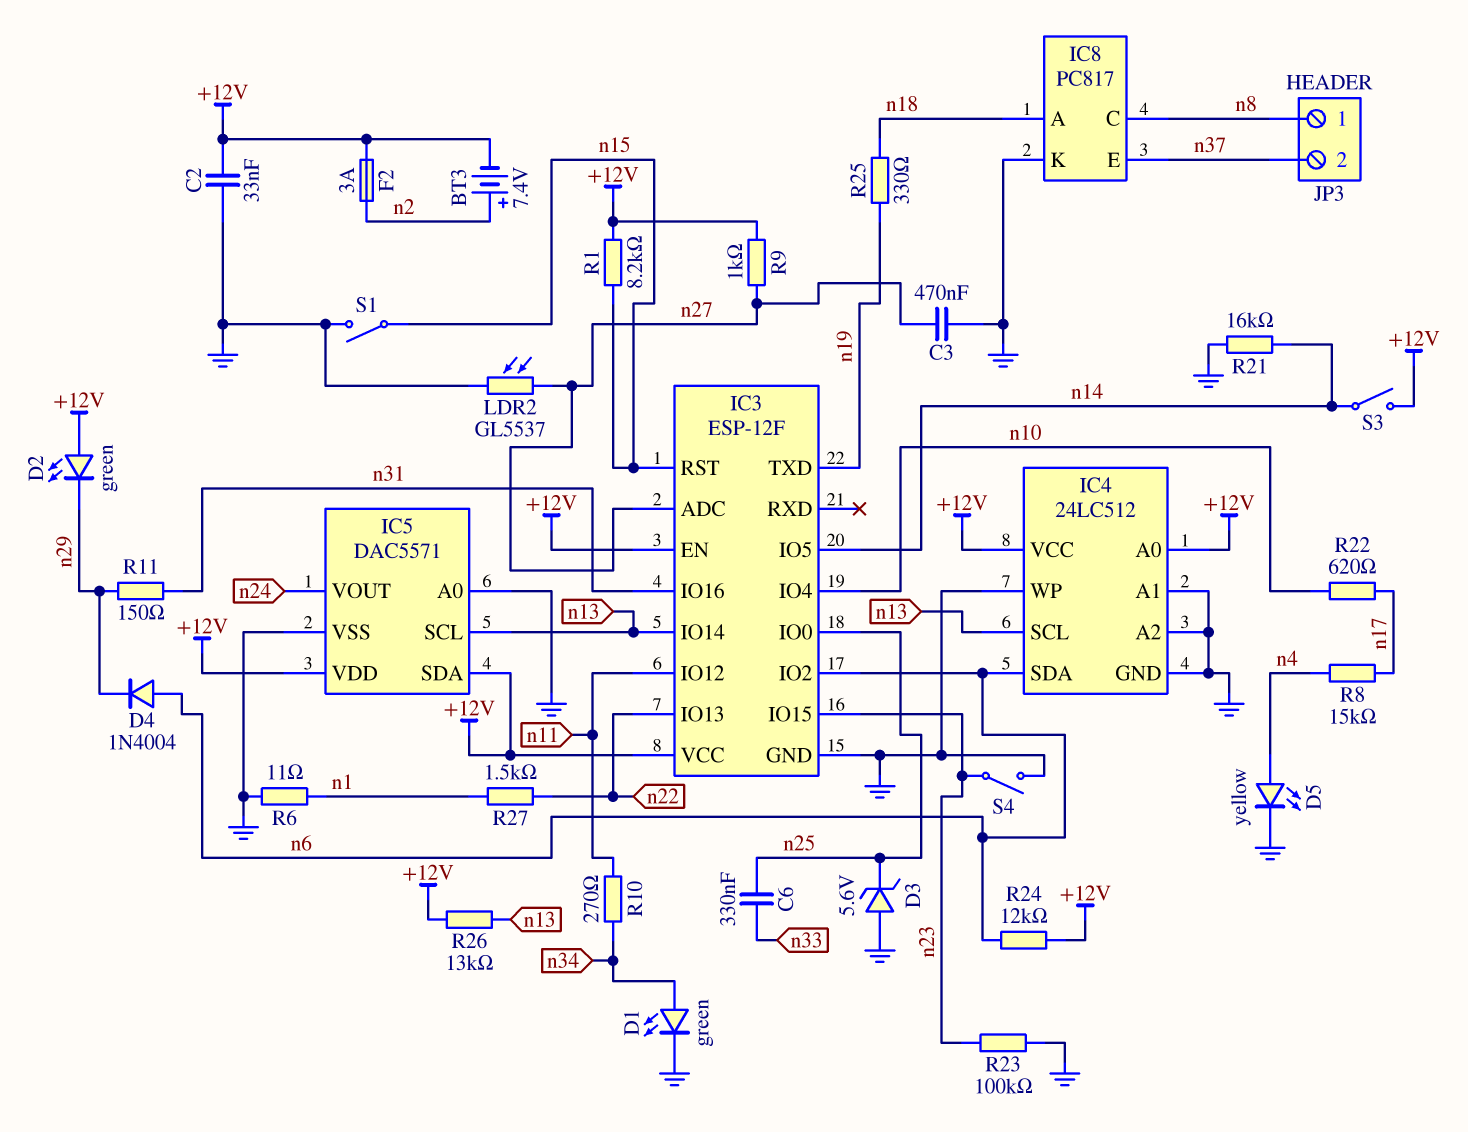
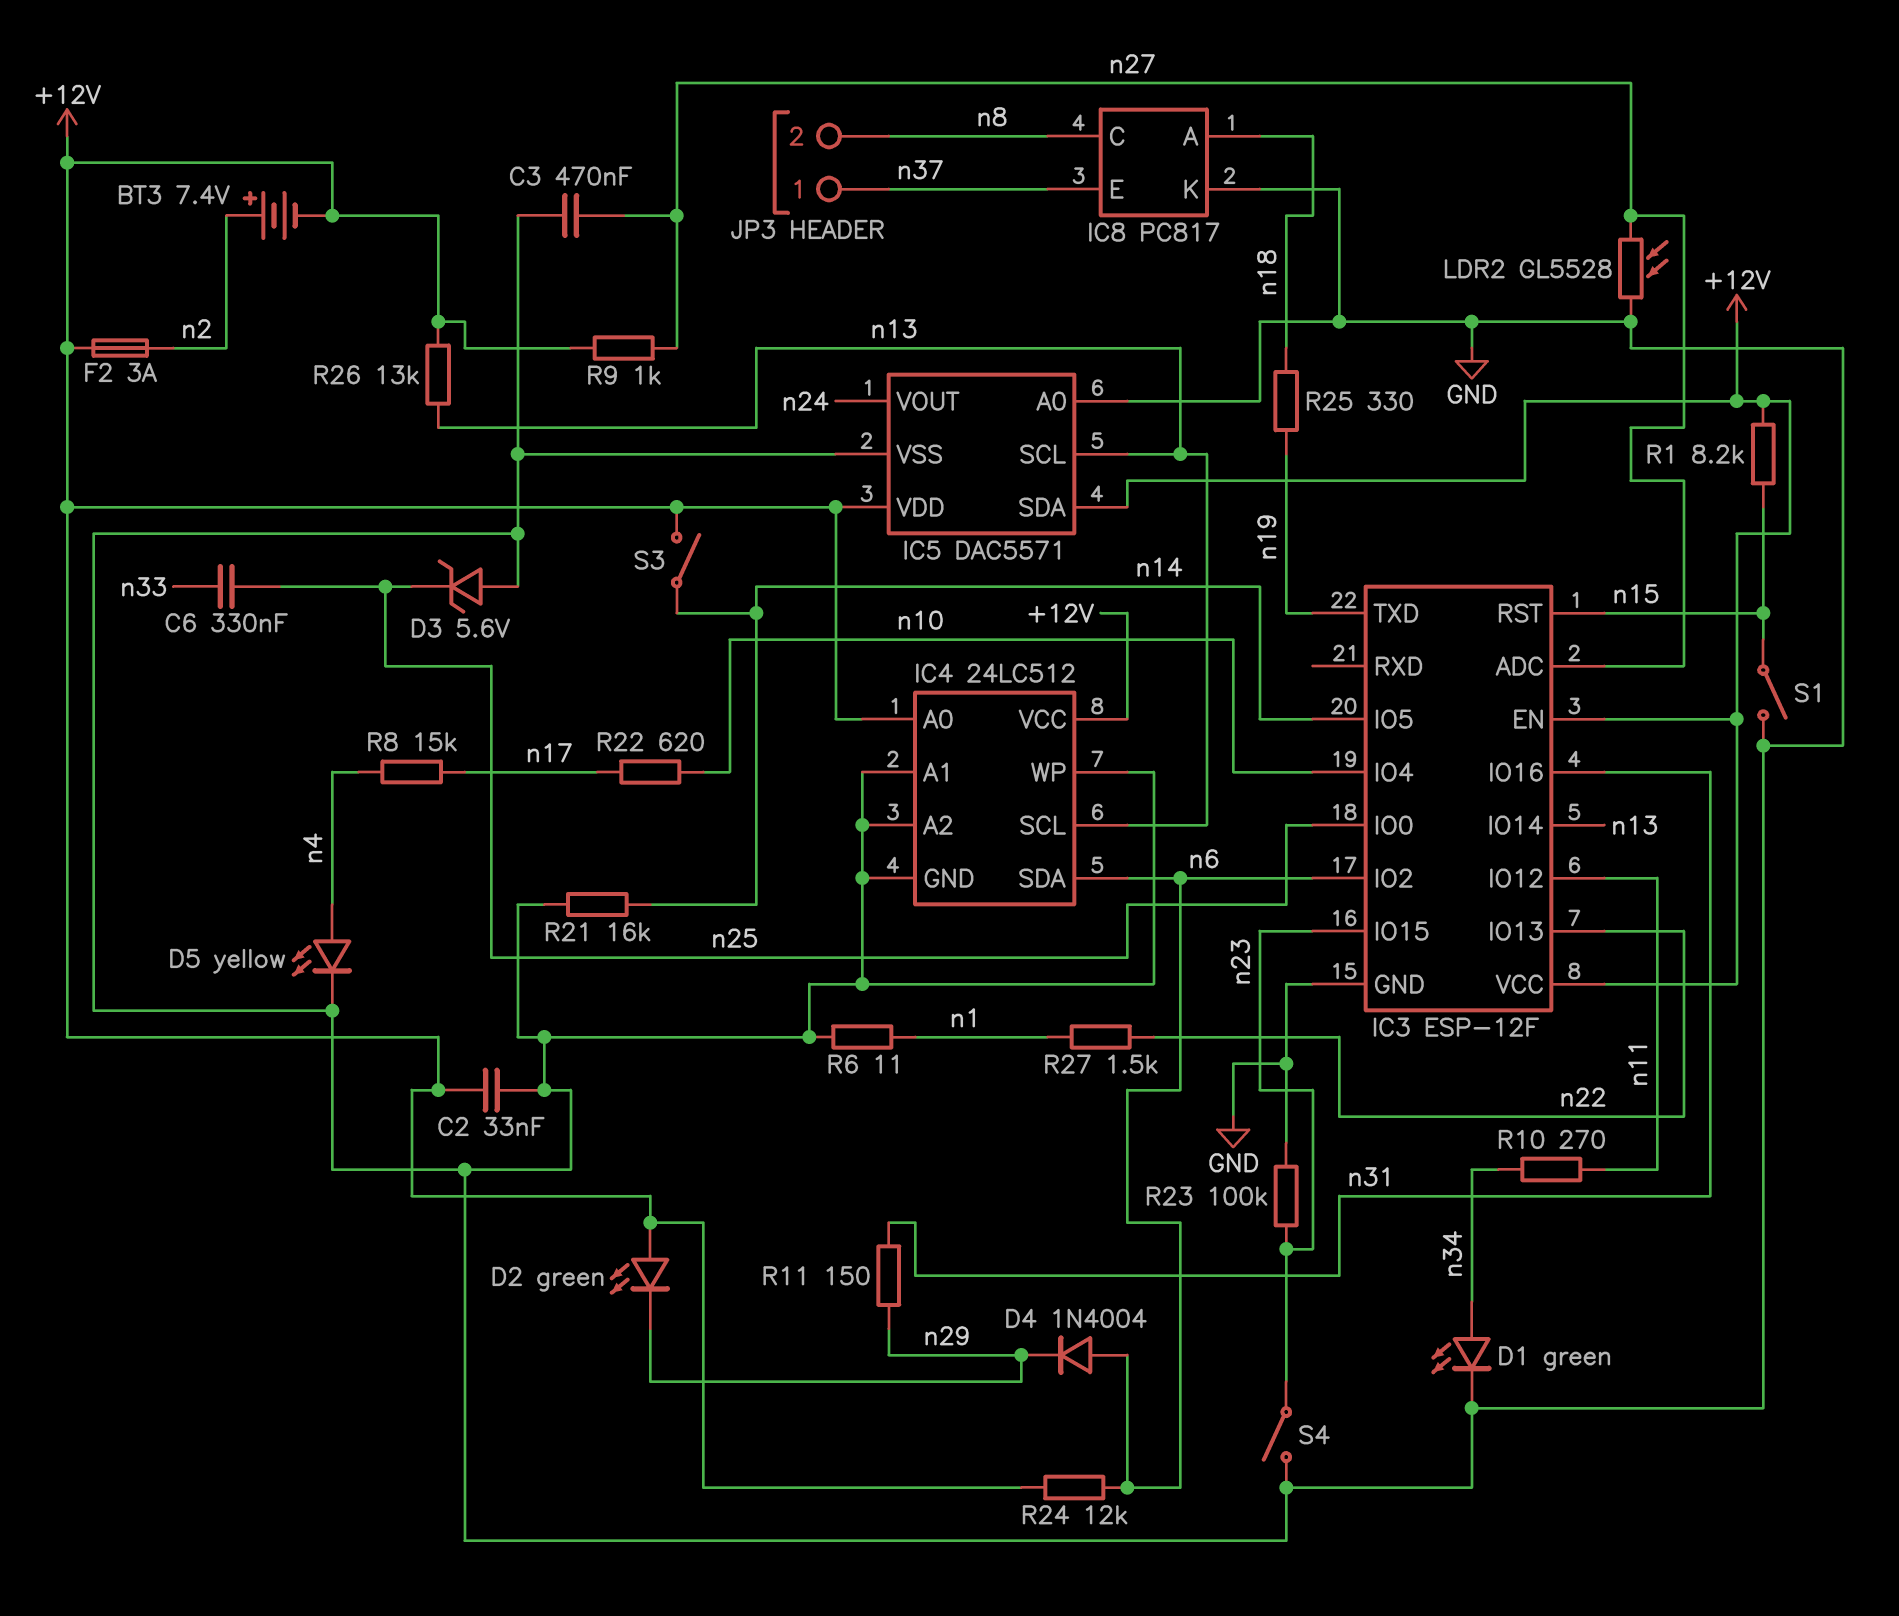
JP3 pin 1: n8 -> n37
JP3 pin 2: n37 -> n8
LDR2: GL5537 (GND, n27) -> GL5528 (GND, n27)

